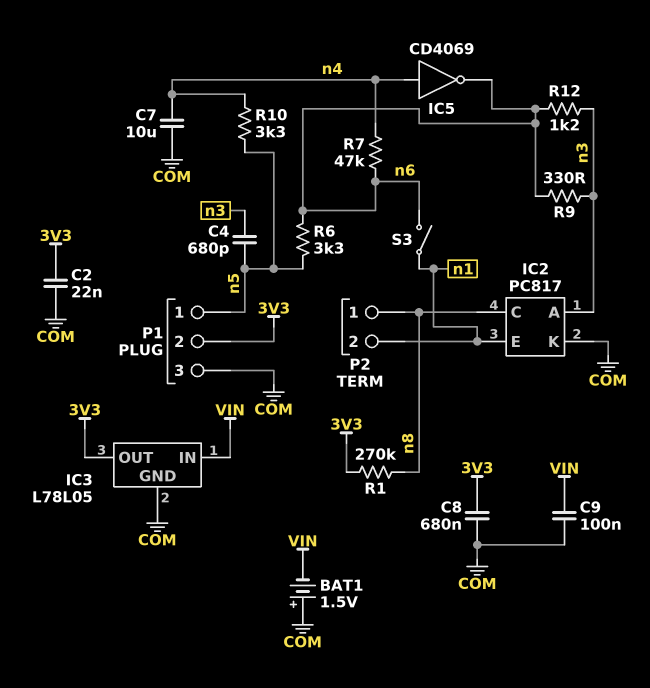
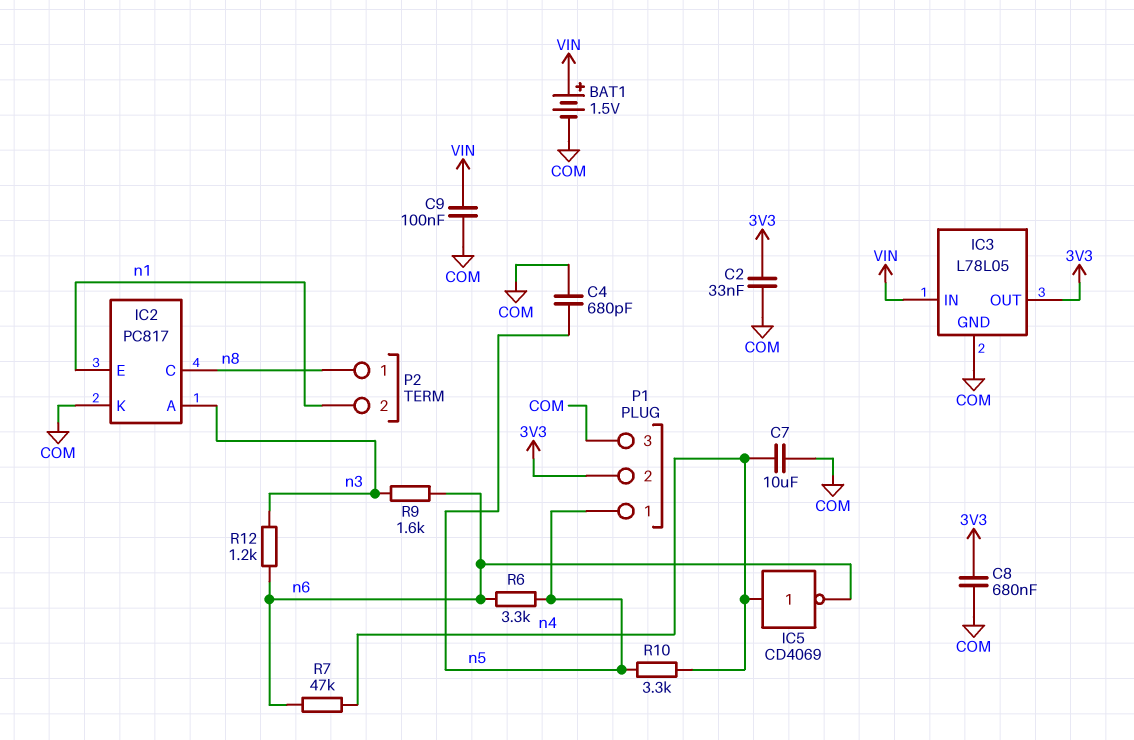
BAT1: 1.5V (plus COM, minus VIN) -> 1.5V (plus VIN, minus COM)
C2: 22nF (3V3, COM) -> 33nF (3V3, COM)
C4: 680pF (n3, n5) -> 680pF (COM, n5)
R1: 270k (3V3, n8) -> none
R9: 330 (n3, n6) -> 1.6k (n3, n6)
S3: switch (n1, n6) -> none

